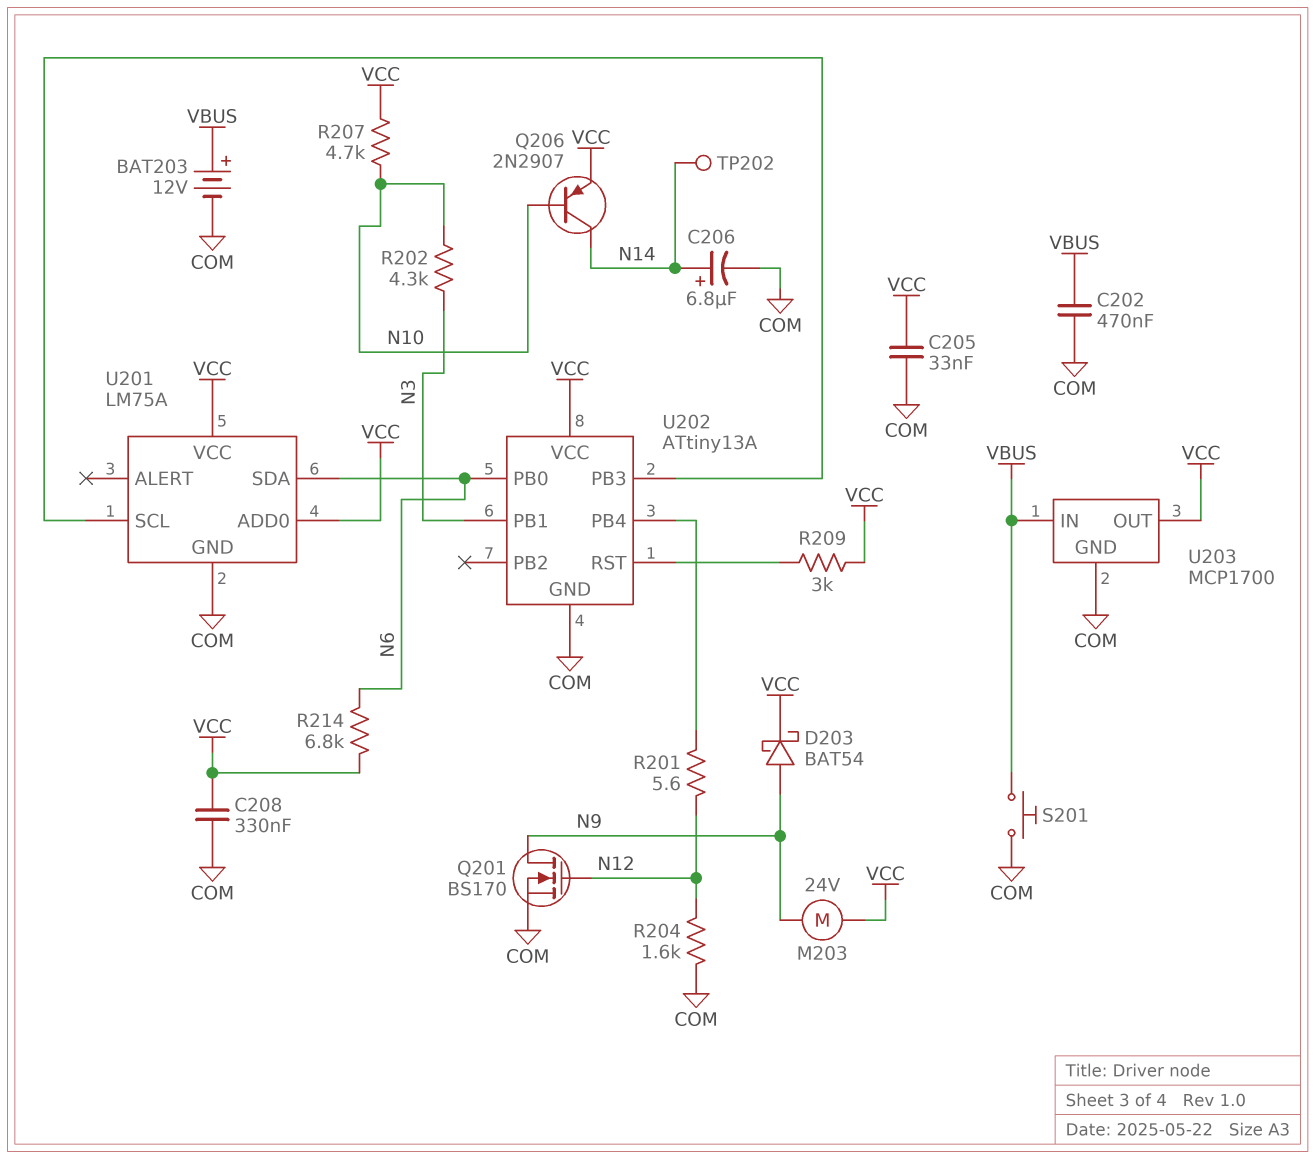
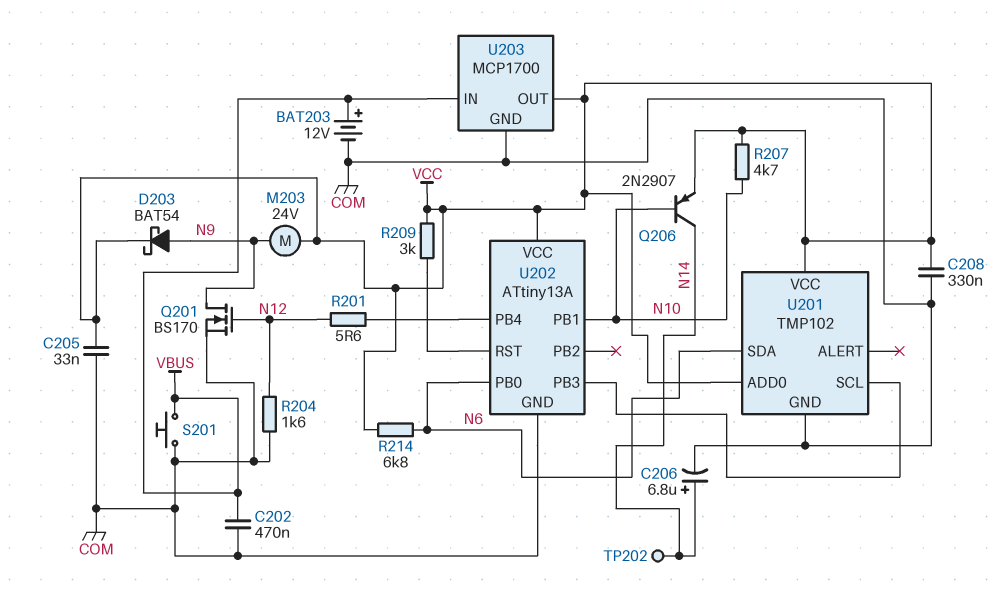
R202: 4.3k (N3, N10) -> none
U201: LM75A -> TMP102
U202 pin PB1: N3 -> N10

